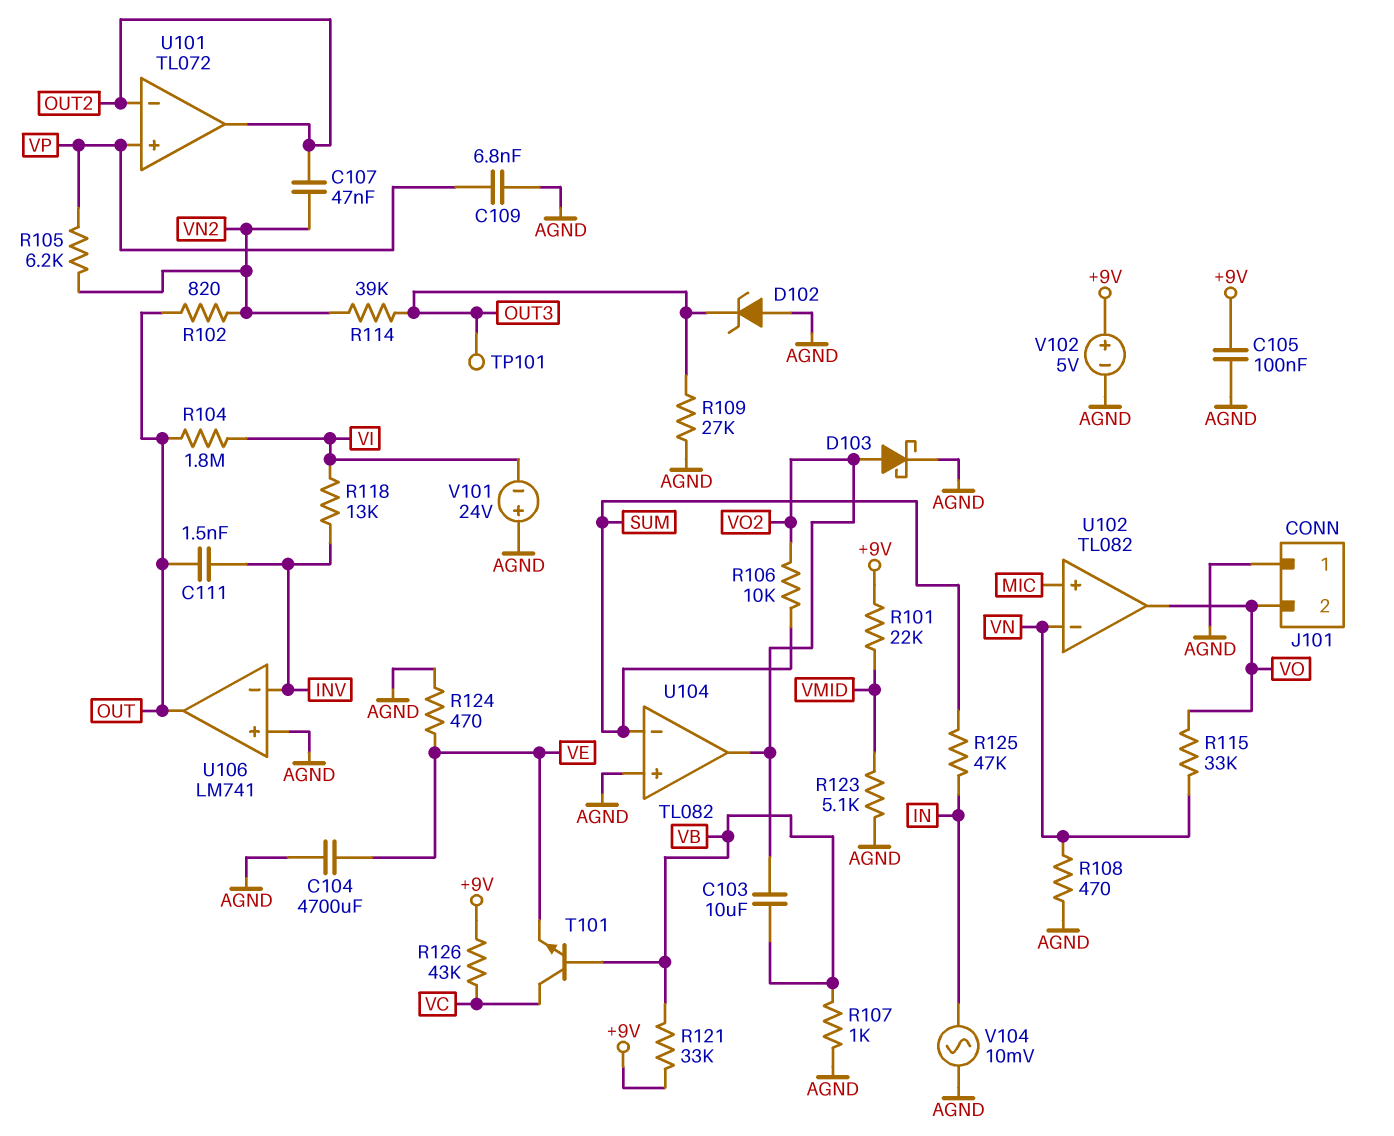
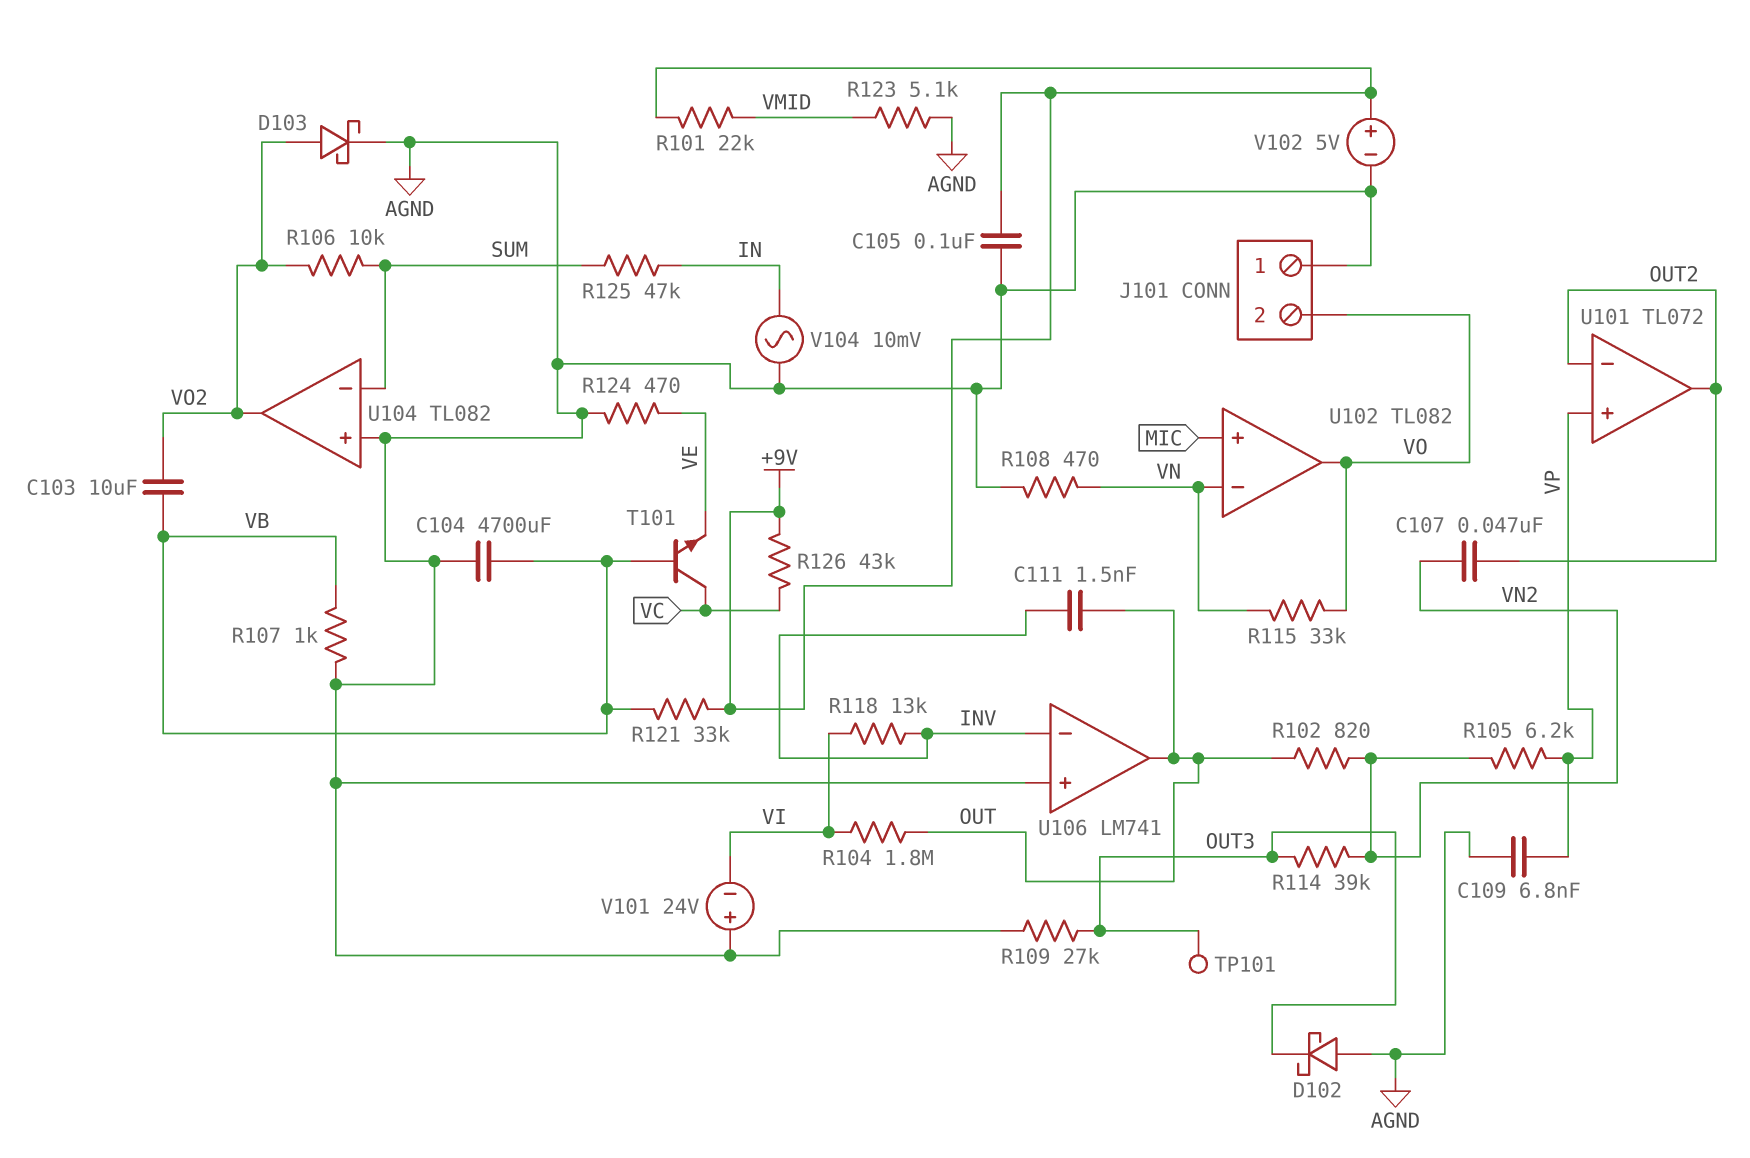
C104: 4700uF (AGND, VE) -> 4700uF (AGND, VB)
D102: zener (A AGND, K OUT3) -> schottky (A AGND, K OUT3)

